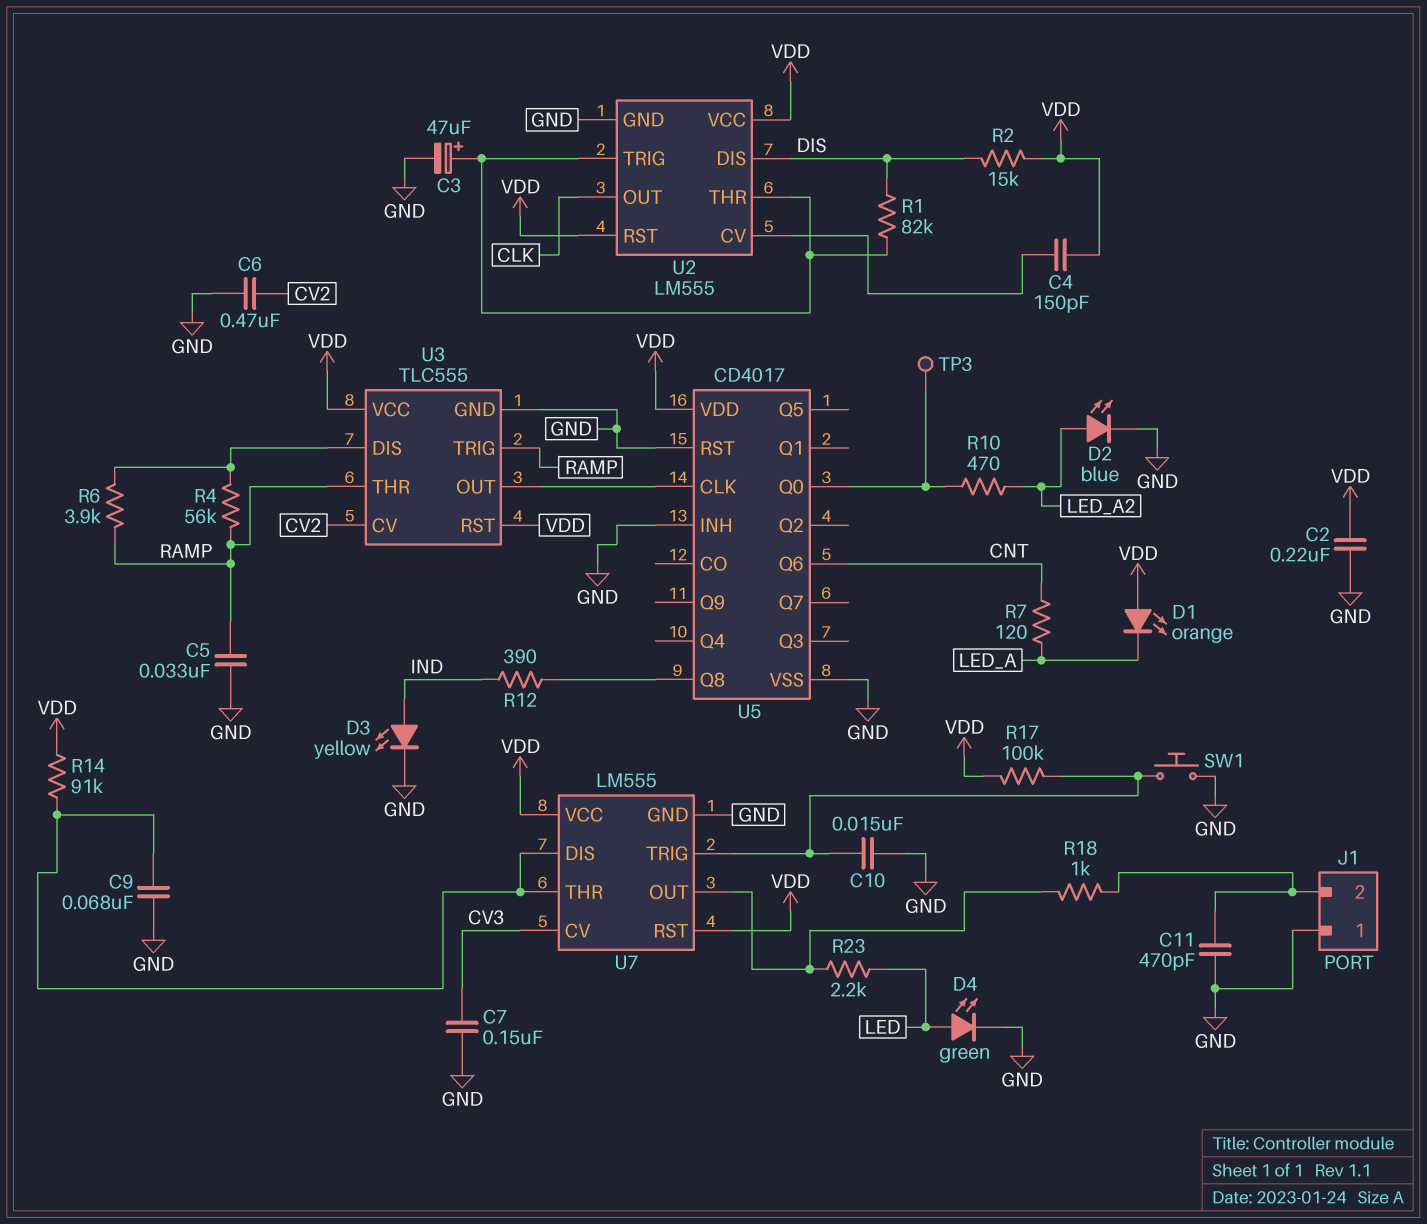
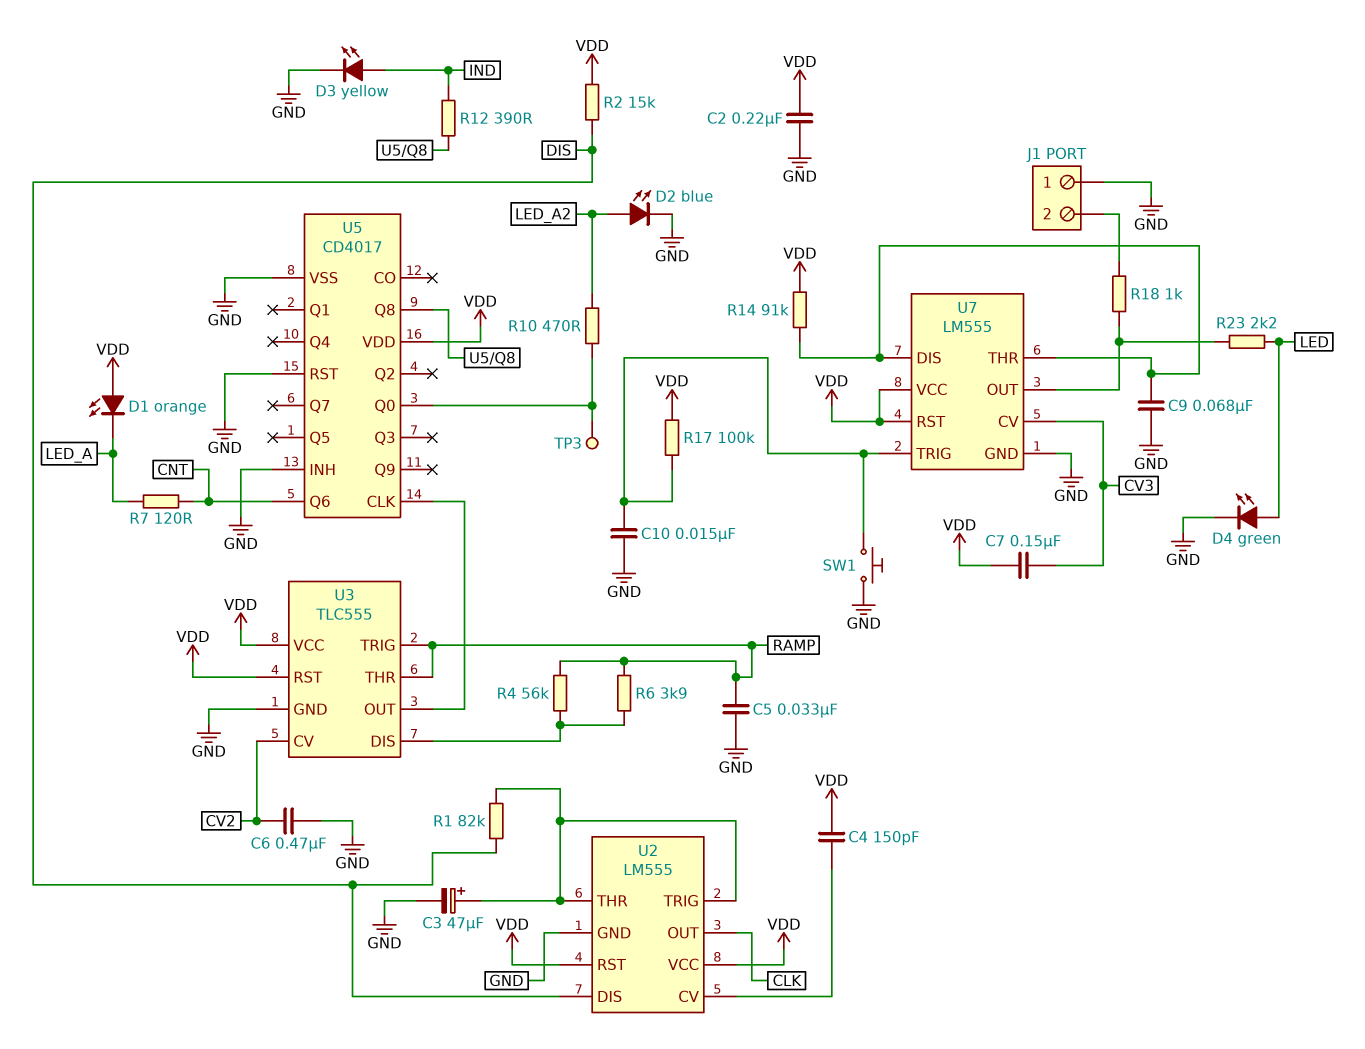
C7: 150nF (CV3, GND) -> 150nF (CV3, VDD)
C11: 470pF (GND, J1/2) -> none

